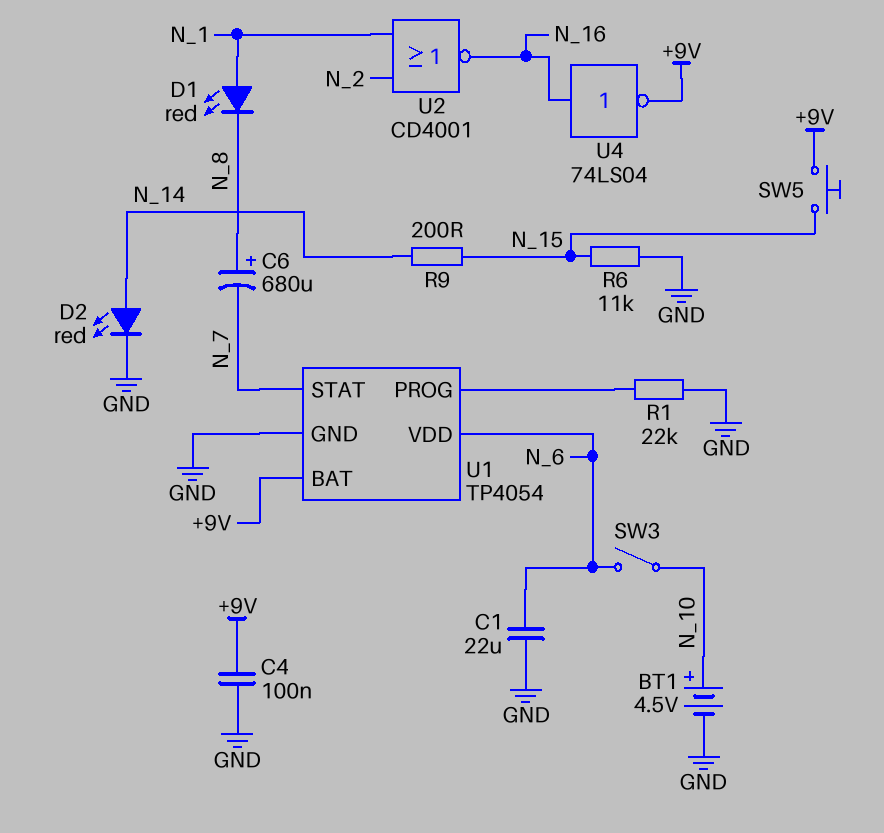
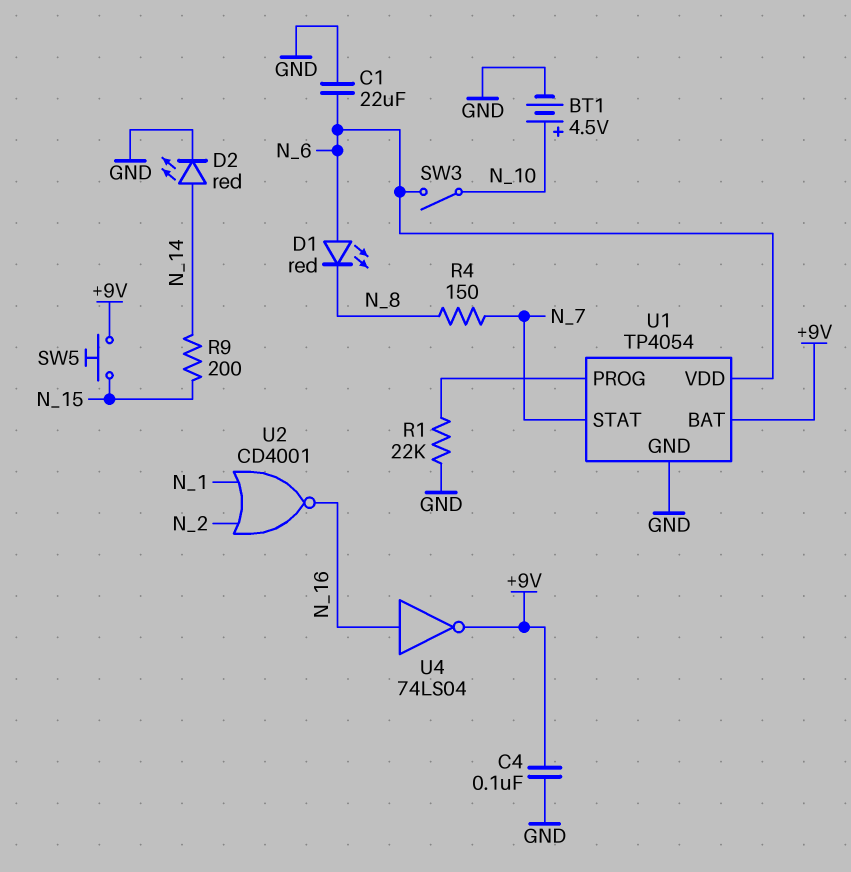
C6: 680uF (plus N_8, minus N_7) -> none
D1: LED red (A N_1, K N_8) -> LED red (A N_6, K N_8)
R4: none -> 150 (N_7, N_8)
R6: 11k (GND, N_15) -> none

